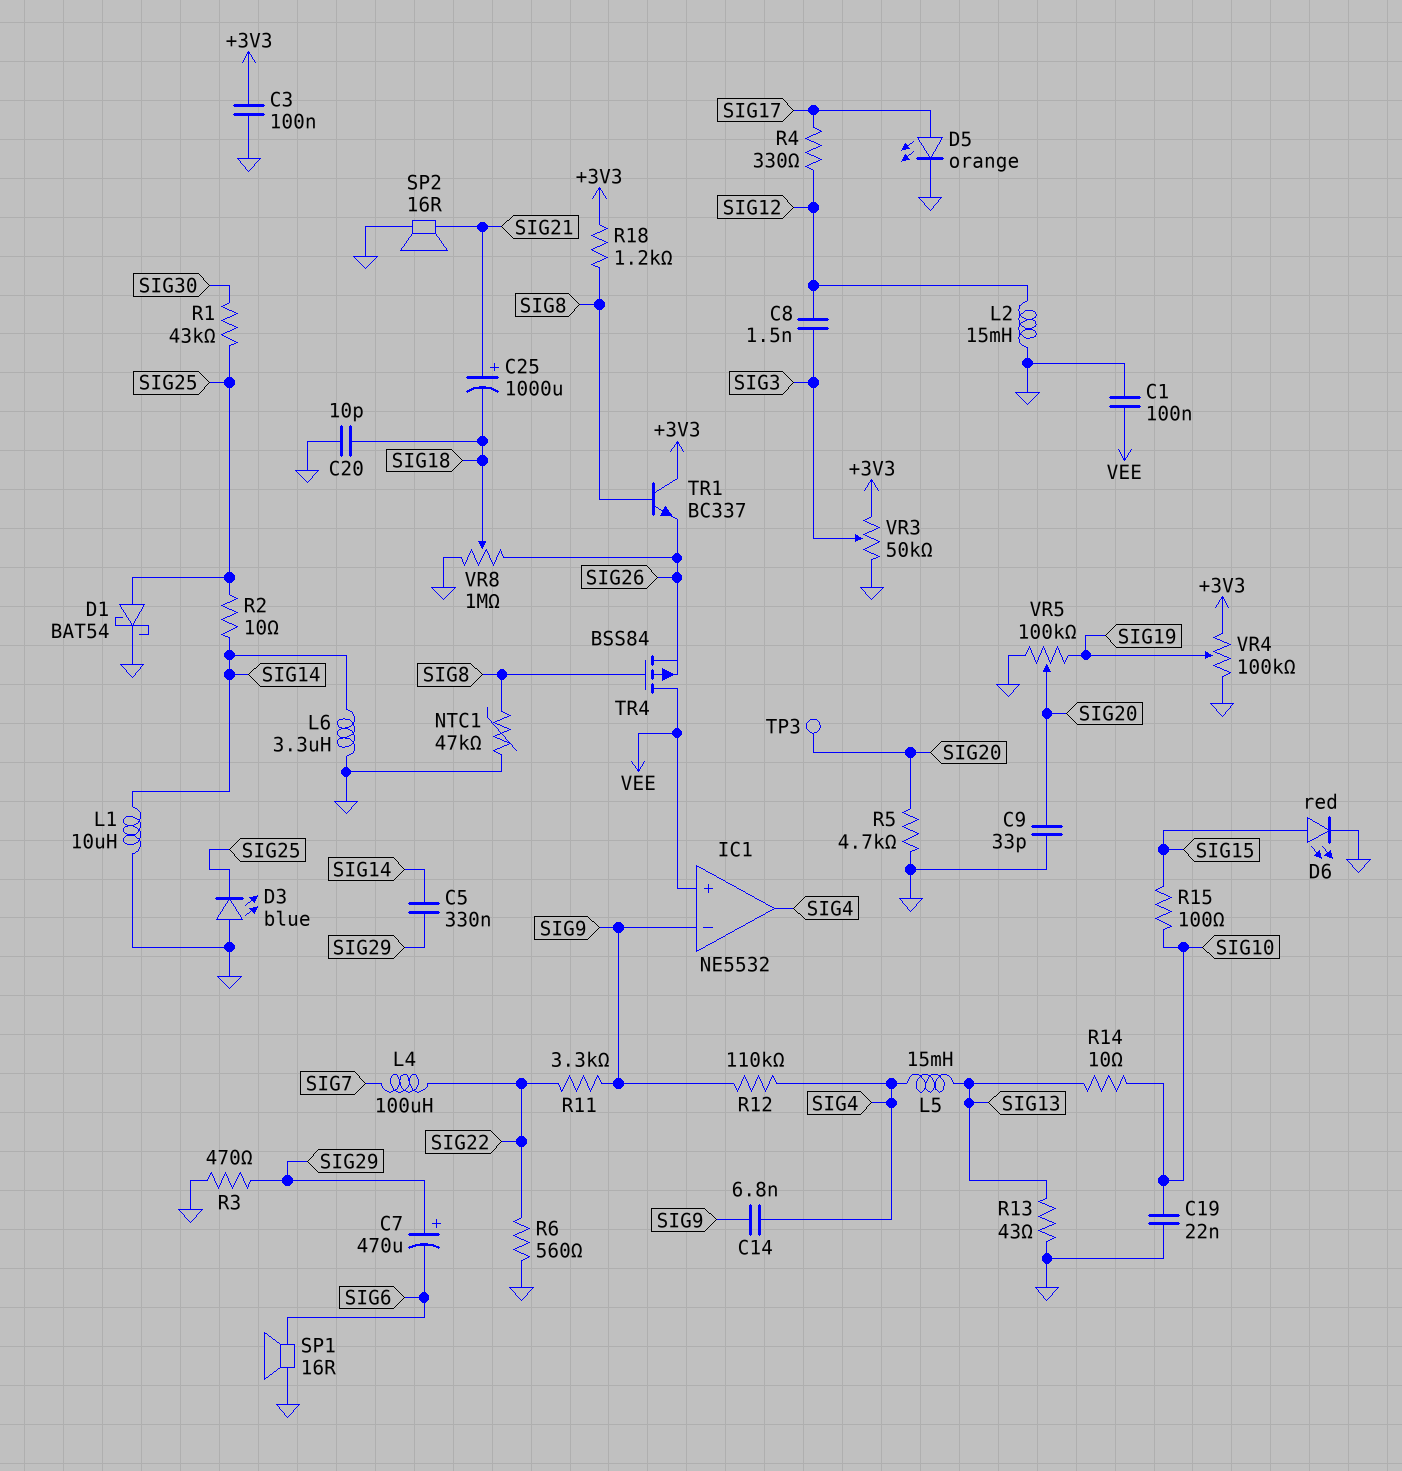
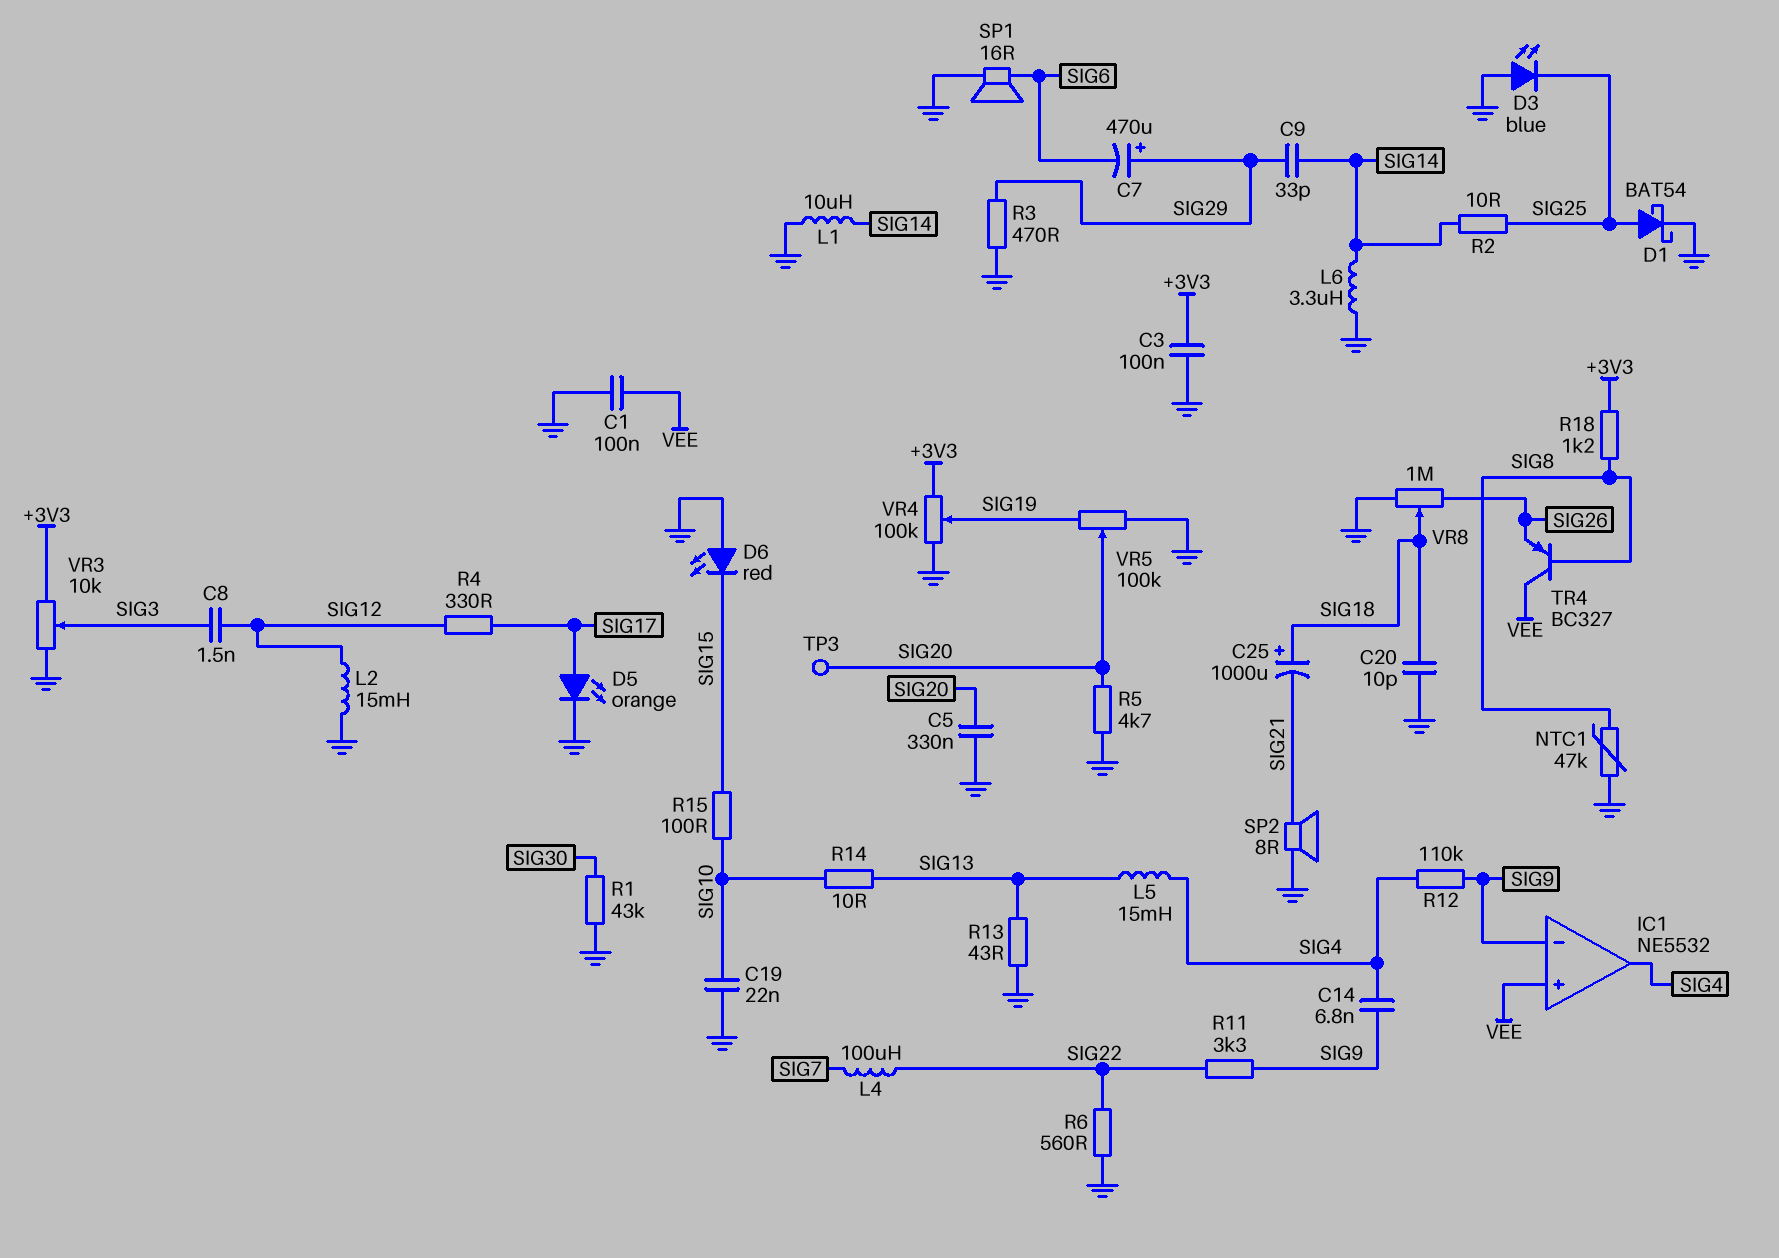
C5: 330nF (SIG14, SIG29) -> 330nF (GND, SIG20)
C9: 33pF (GND, SIG20) -> 33pF (SIG14, SIG29)
C25: 1000uF (plus SIG21, minus SIG18) -> 1000uF (plus SIG18, minus SIG21)
D6: LED red (A SIG15, K GND) -> LED red (A GND, K SIG15)
R1: 43k (SIG25, SIG30) -> 43k (GND, SIG30)
SP2: speaker 16R (GND, SIG21) -> speaker 8R (GND, SIG21)
TR1: NPN BC337 (B SIG8, C +3V3, E SIG26) -> none
TR4: PMOS BSS84 (G SIG8, D VEE, S SIG26) -> PNP BC327 (B SIG8, C VEE, E SIG26)
VR3: 50k (+3V3, GND, wiper SIG3) -> 10k (+3V3, GND, wiper SIG3)

